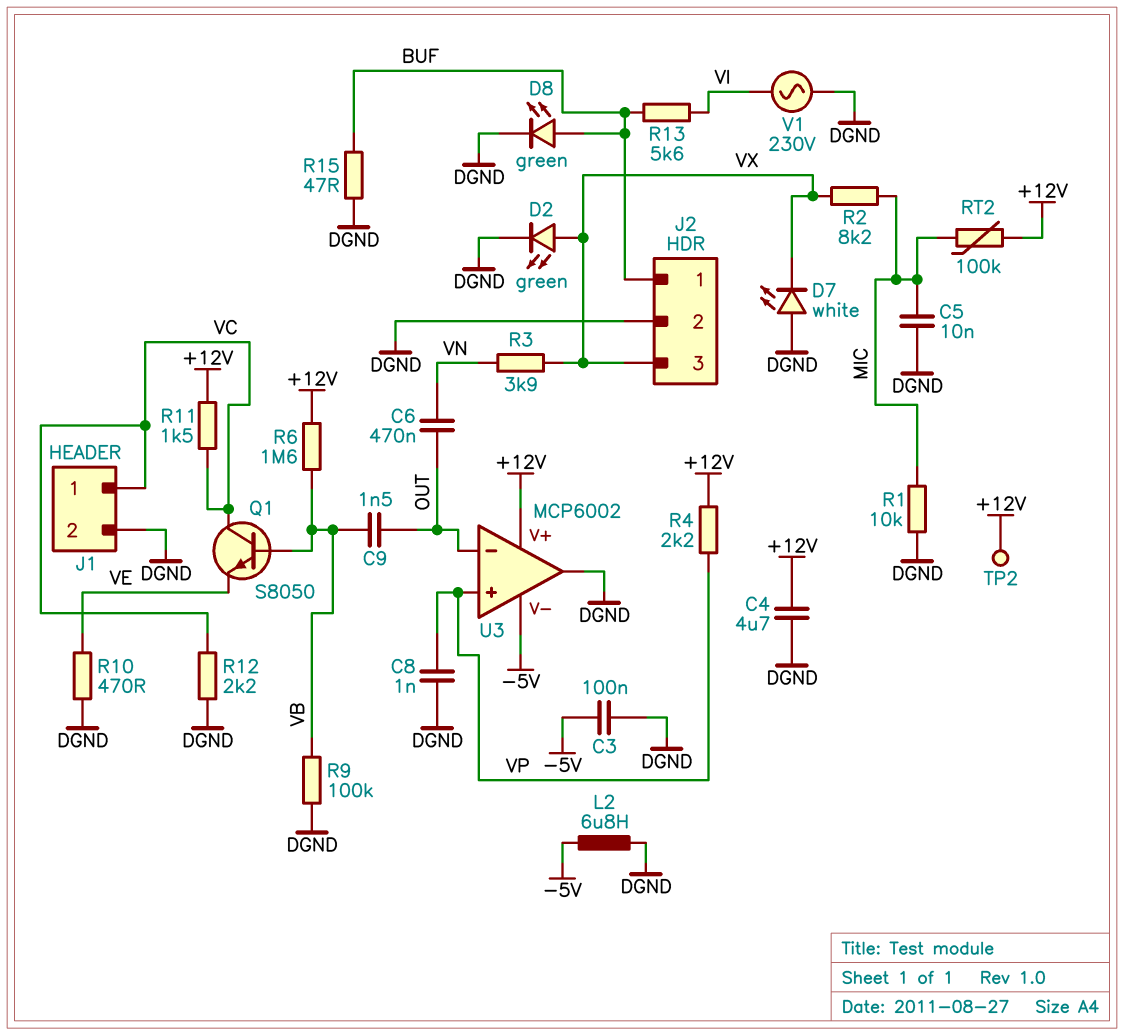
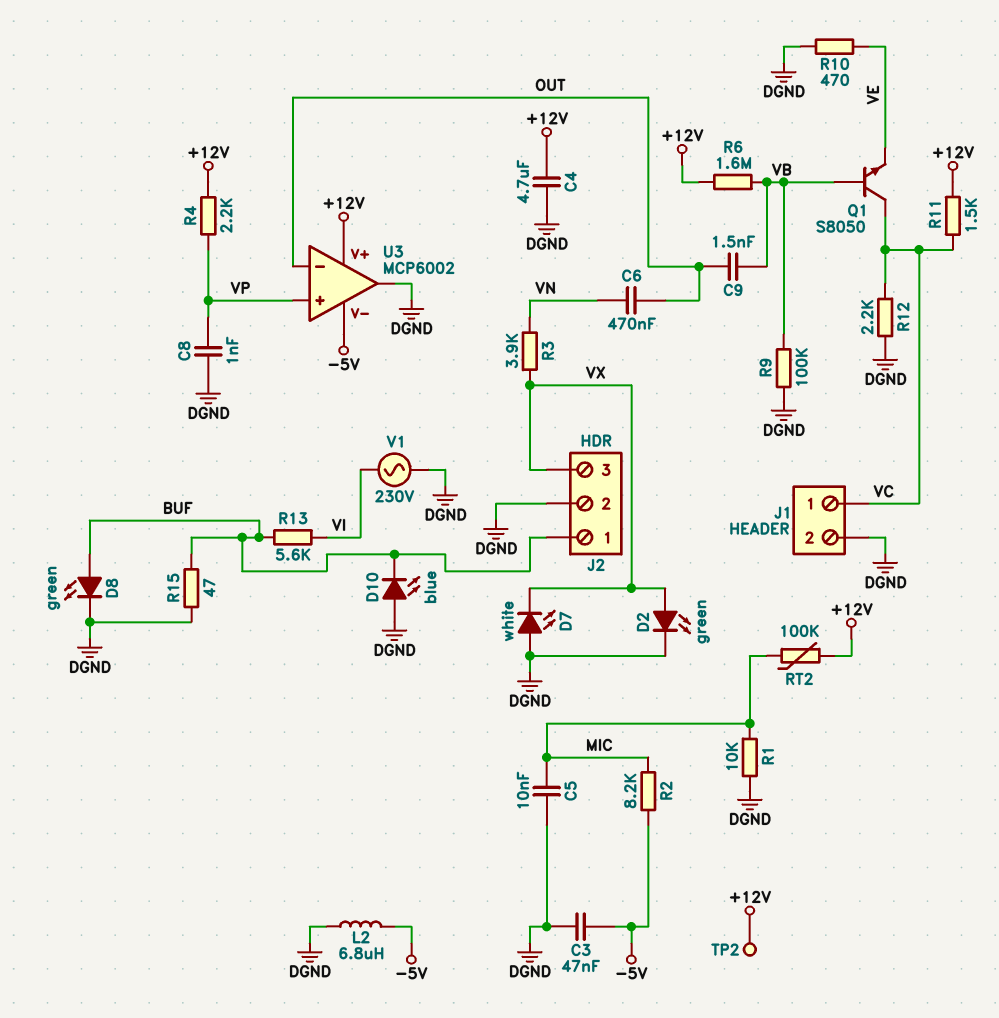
C3: 100nF (-5V, DGND) -> 47nF (-5V, DGND)
D10: none -> LED blue (A DGND, K BUF)
R2: 8.2k (MIC, VX) -> 8.2k (-5V, MIC)

